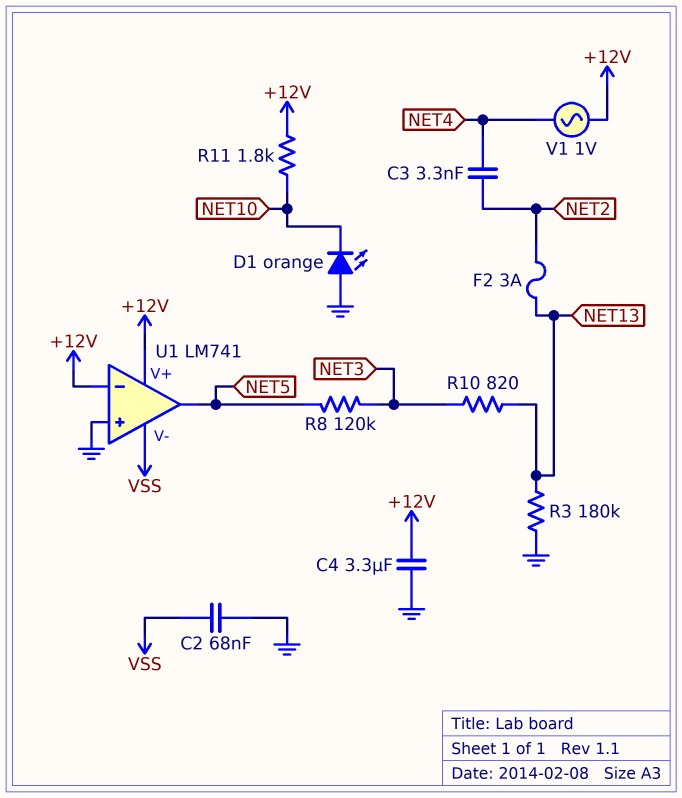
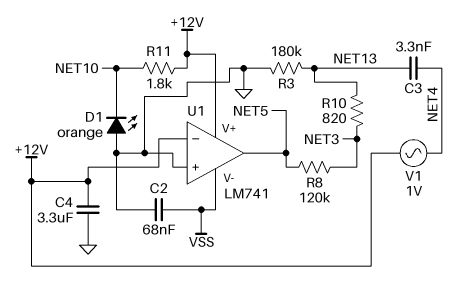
C3: 3.3nF (NET2, NET4) -> 3.3nF (NET4, NET13)
F2: 3A (NET2, NET13) -> none

